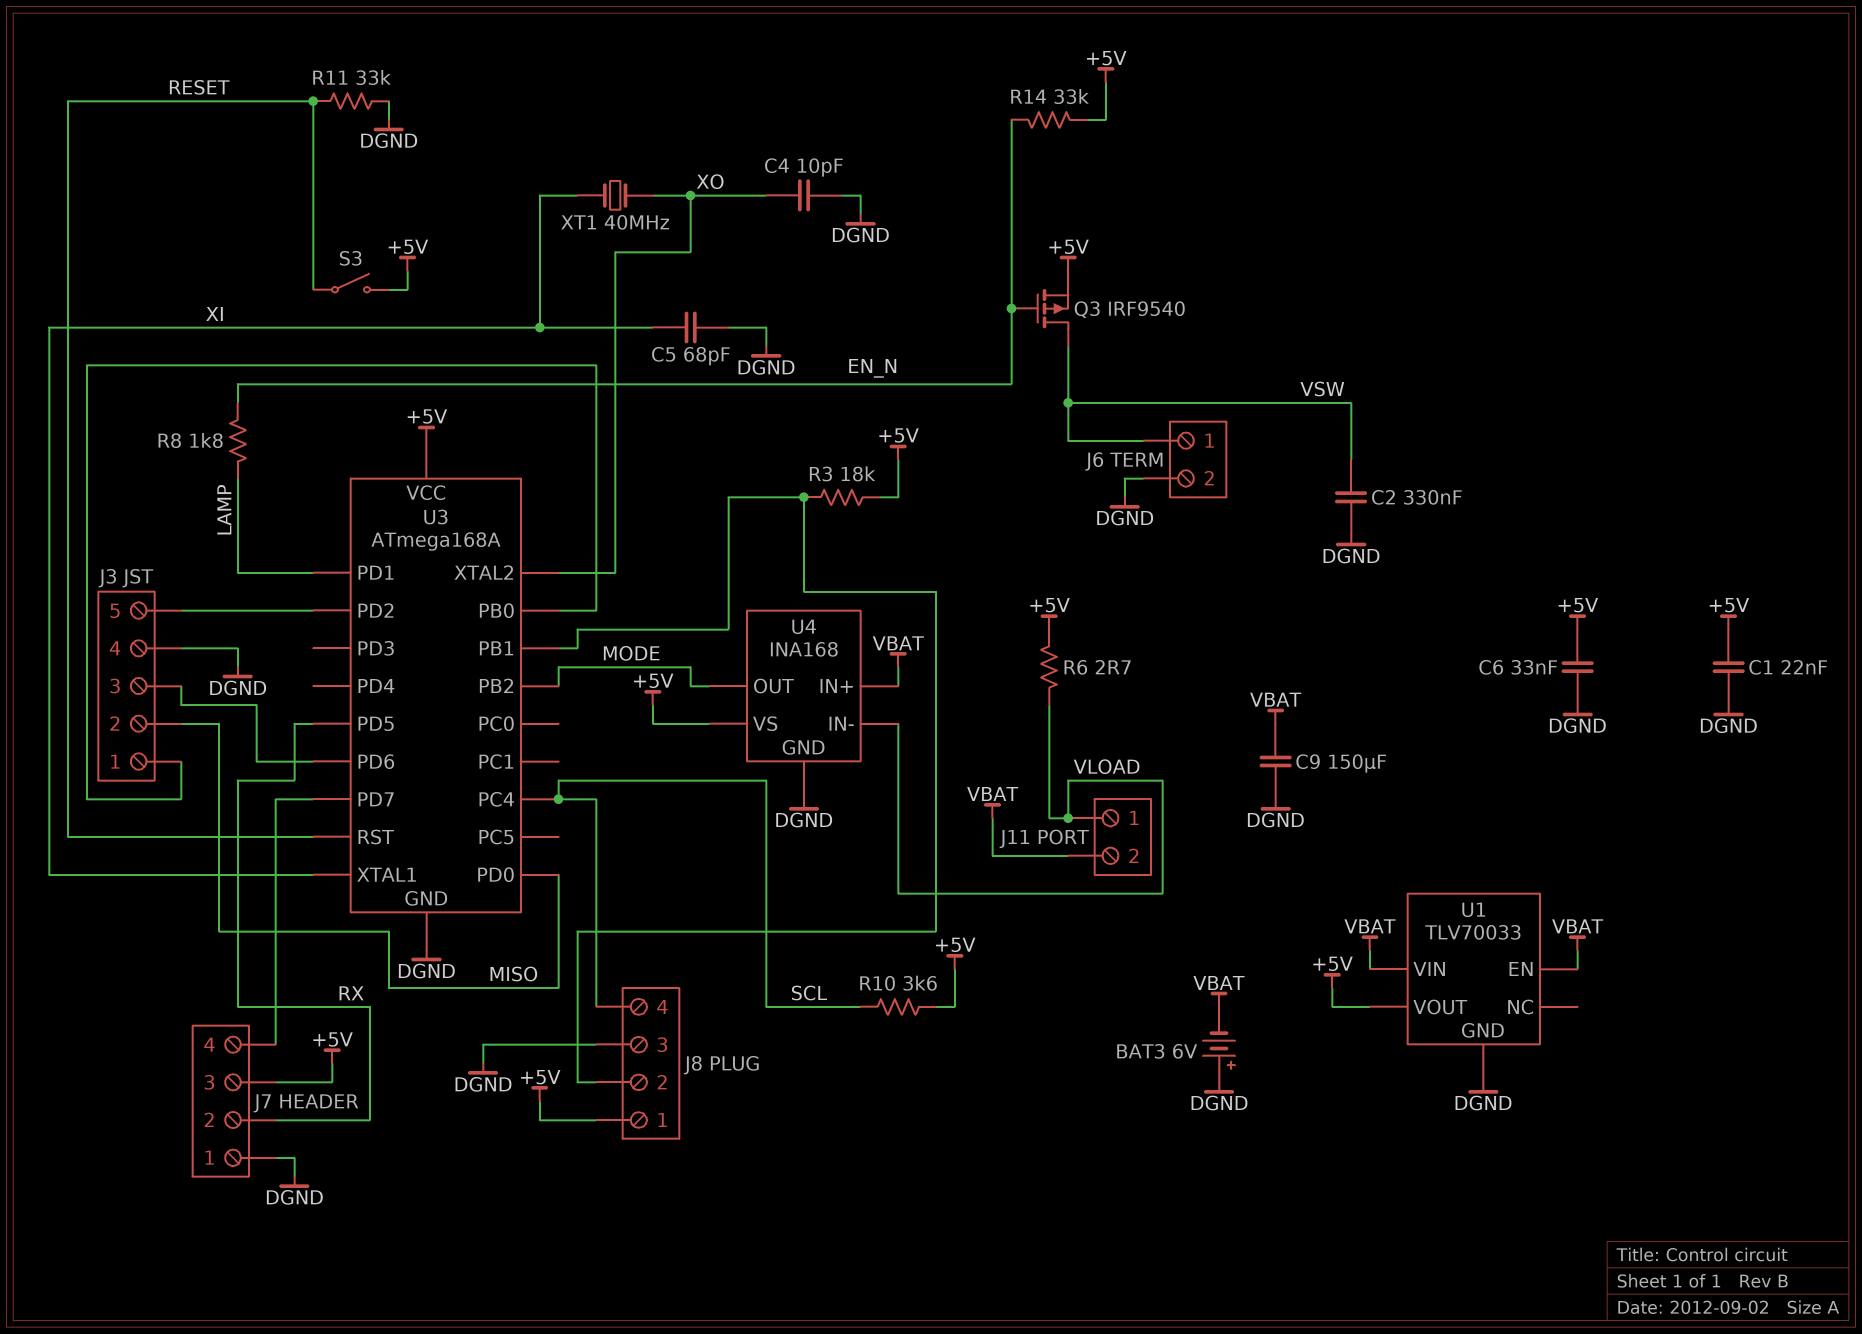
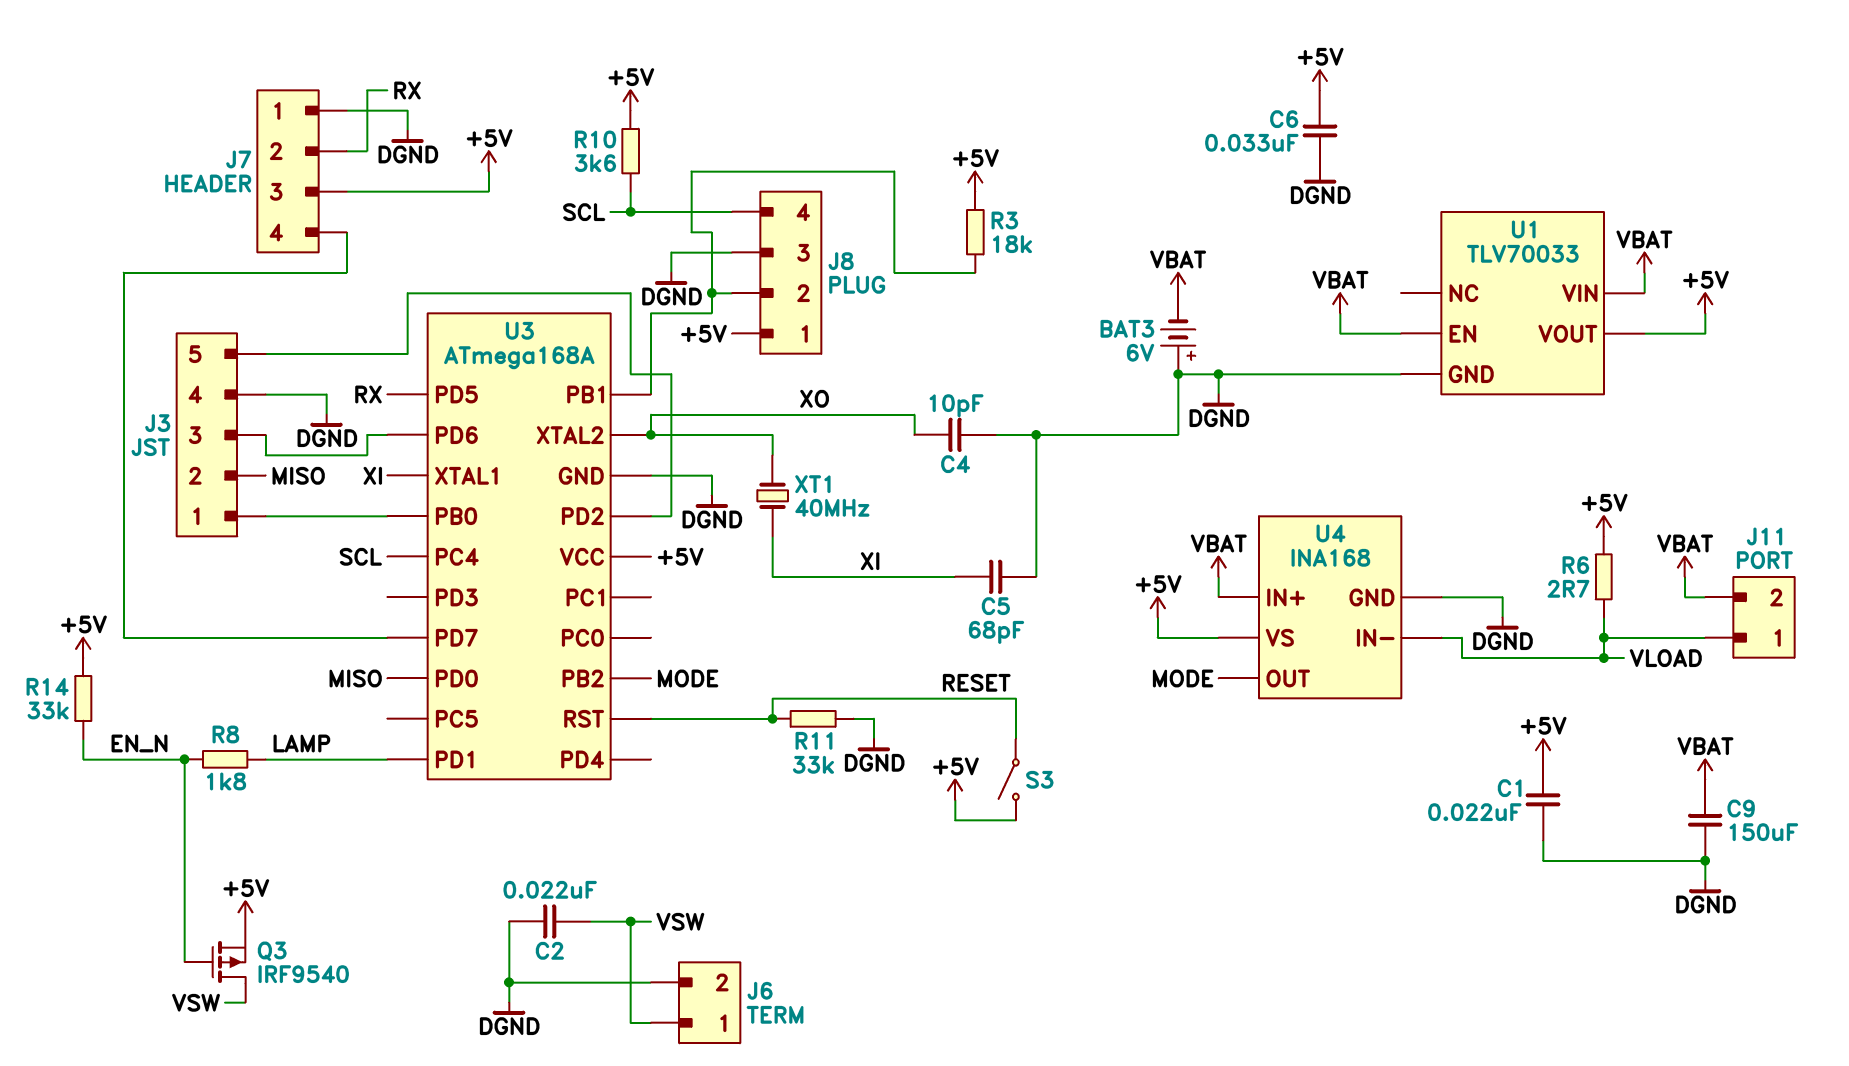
C2: 330nF (DGND, VSW) -> 22nF (DGND, VSW)

